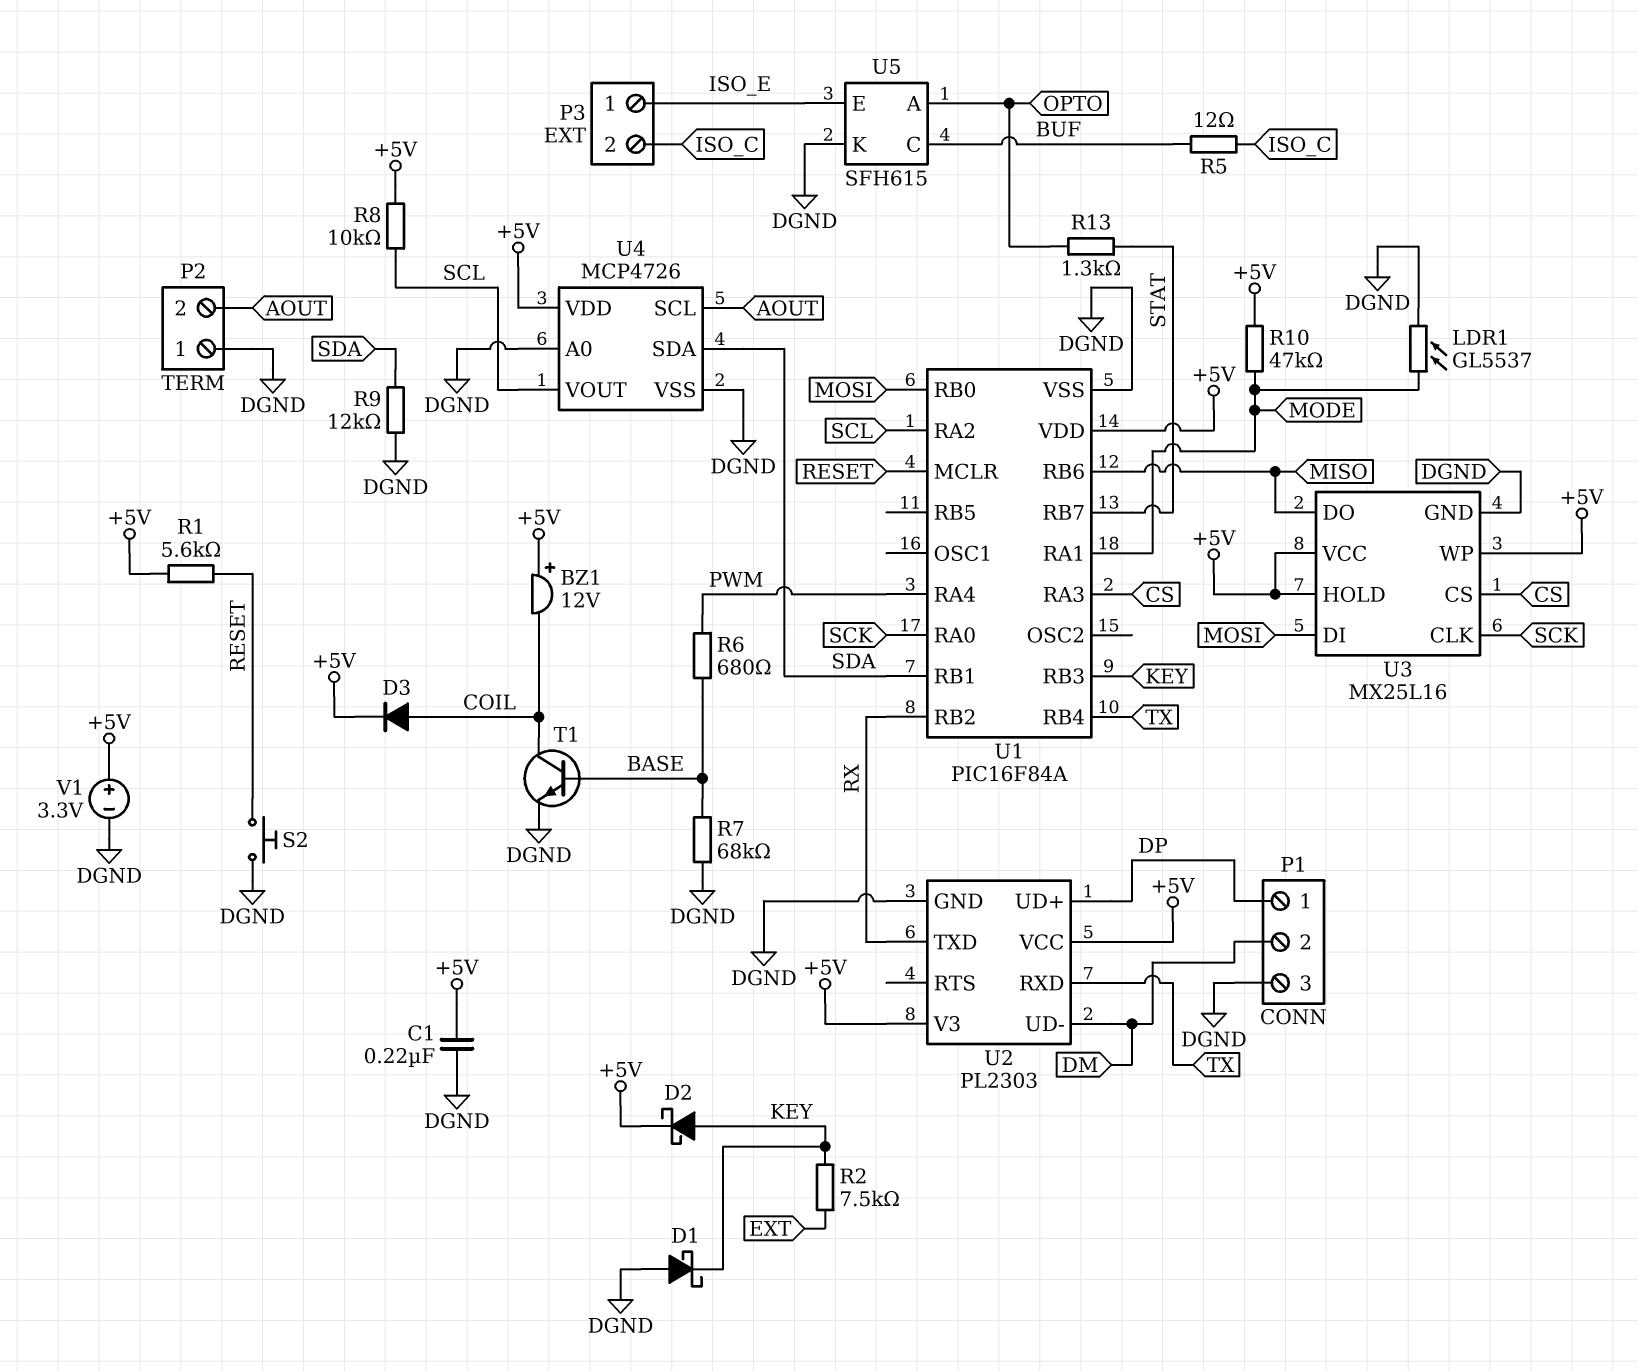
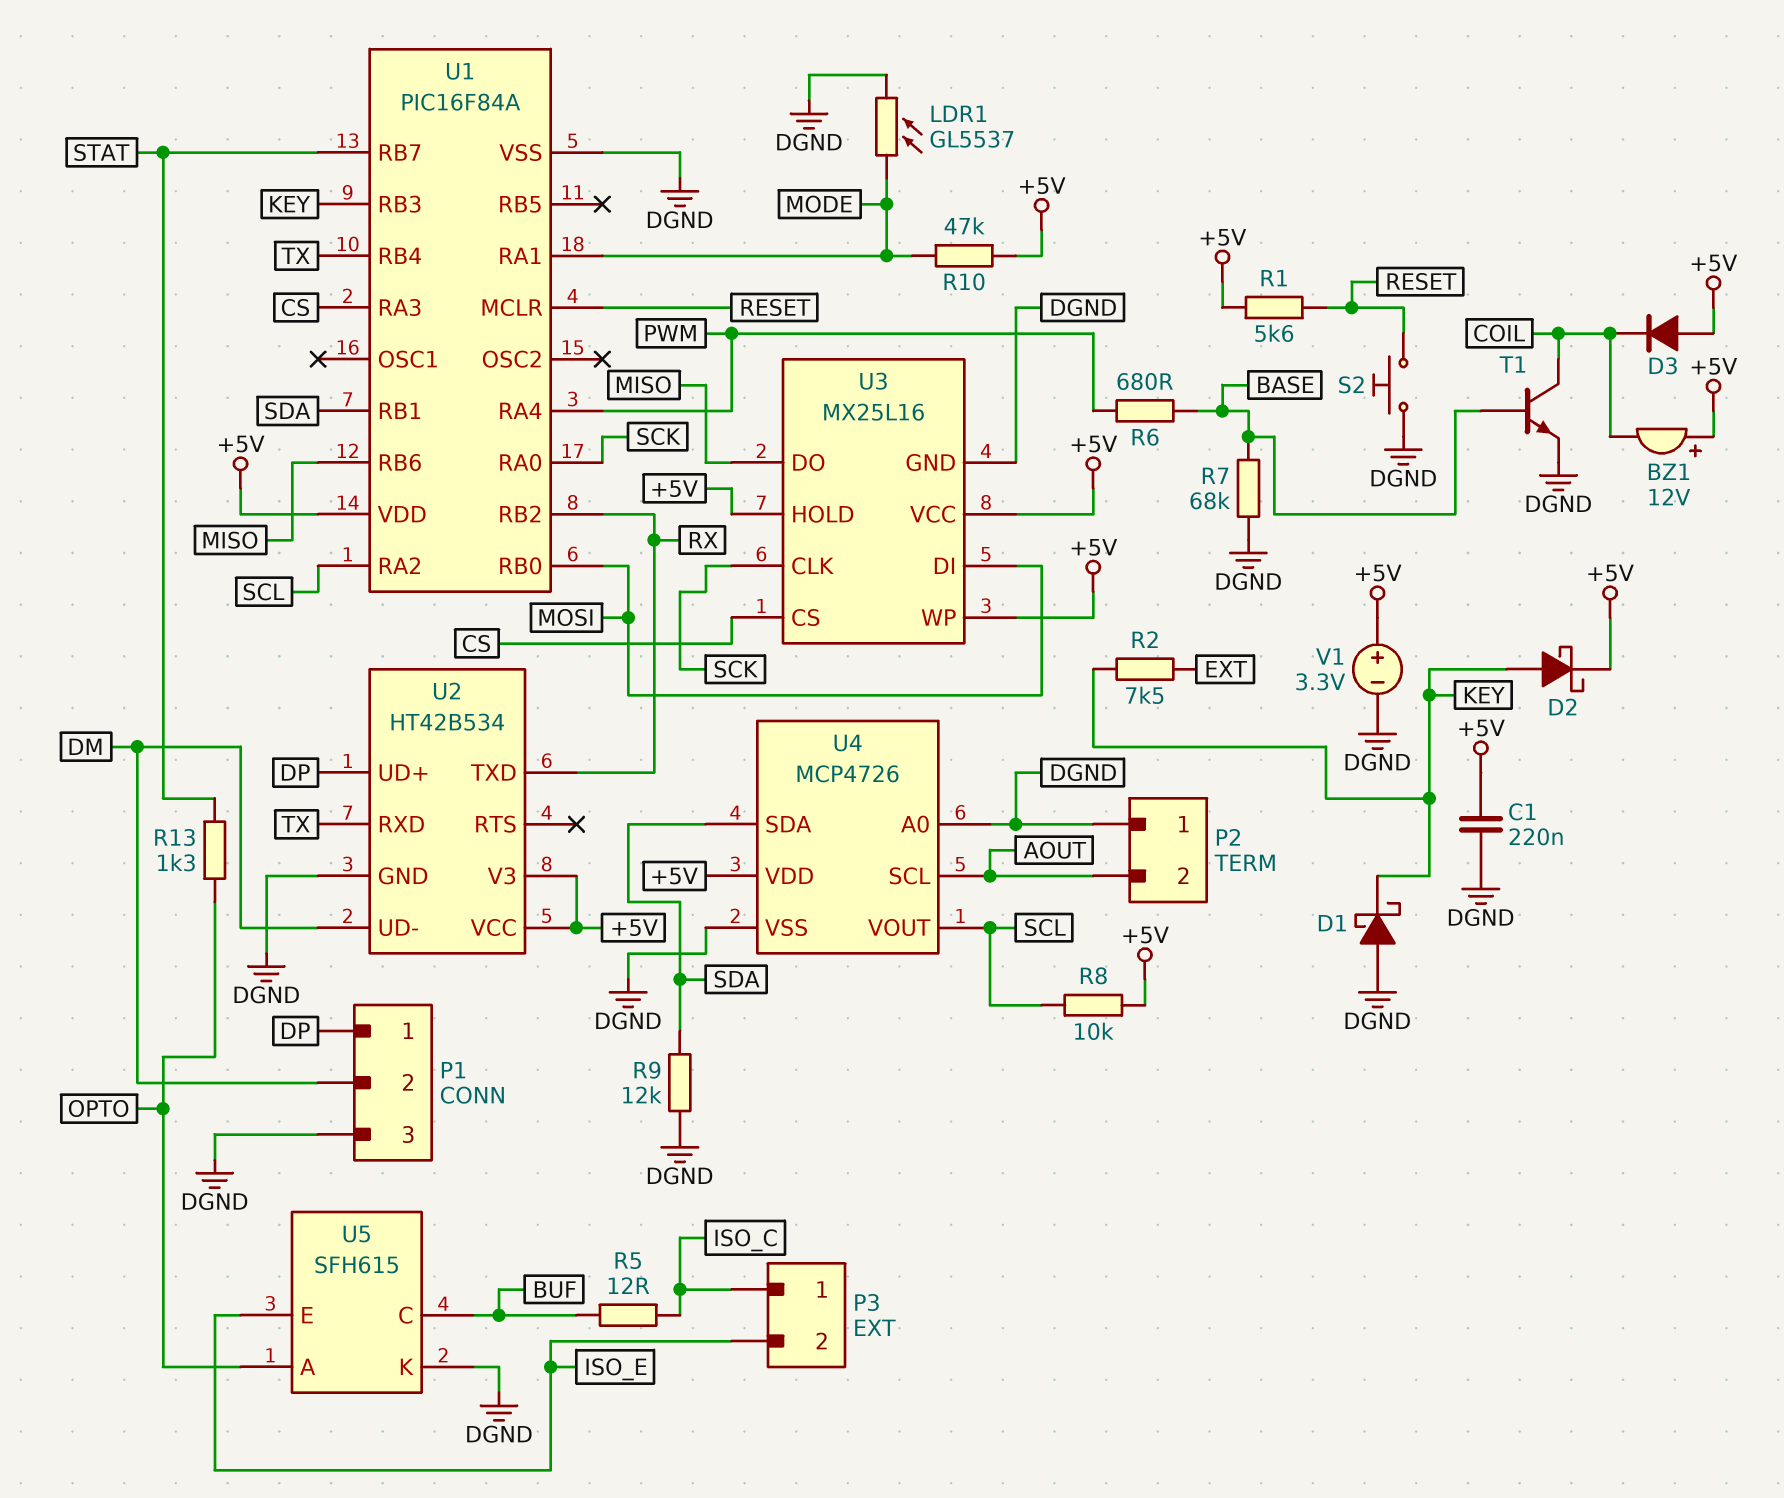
D3: diode (A COIL, K +5V) -> diode (A +5V, K COIL)
P3 pin 1: ISO_E -> ISO_C
P3 pin 2: ISO_C -> ISO_E
U2: PL2303 -> HT42B534

